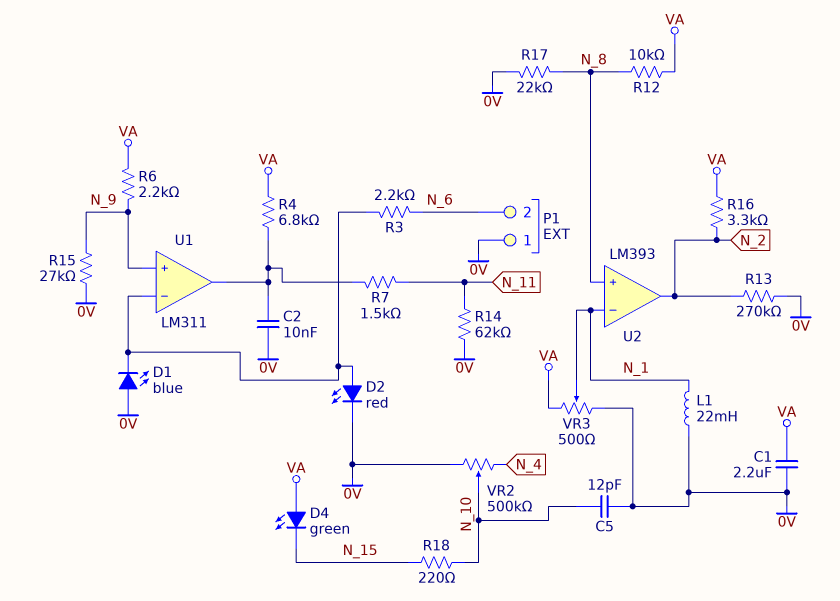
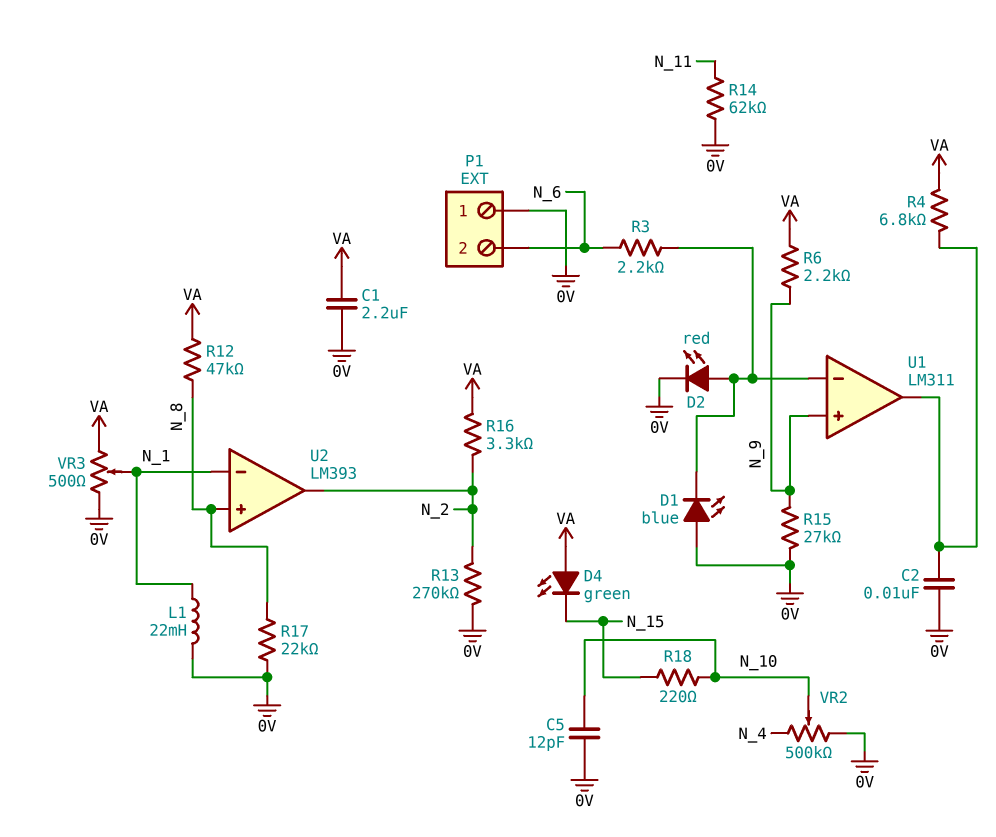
R7: 1.5k (N_11, U1/out) -> none
R12: 10k (N_8, VA) -> 47k (N_8, VA)

